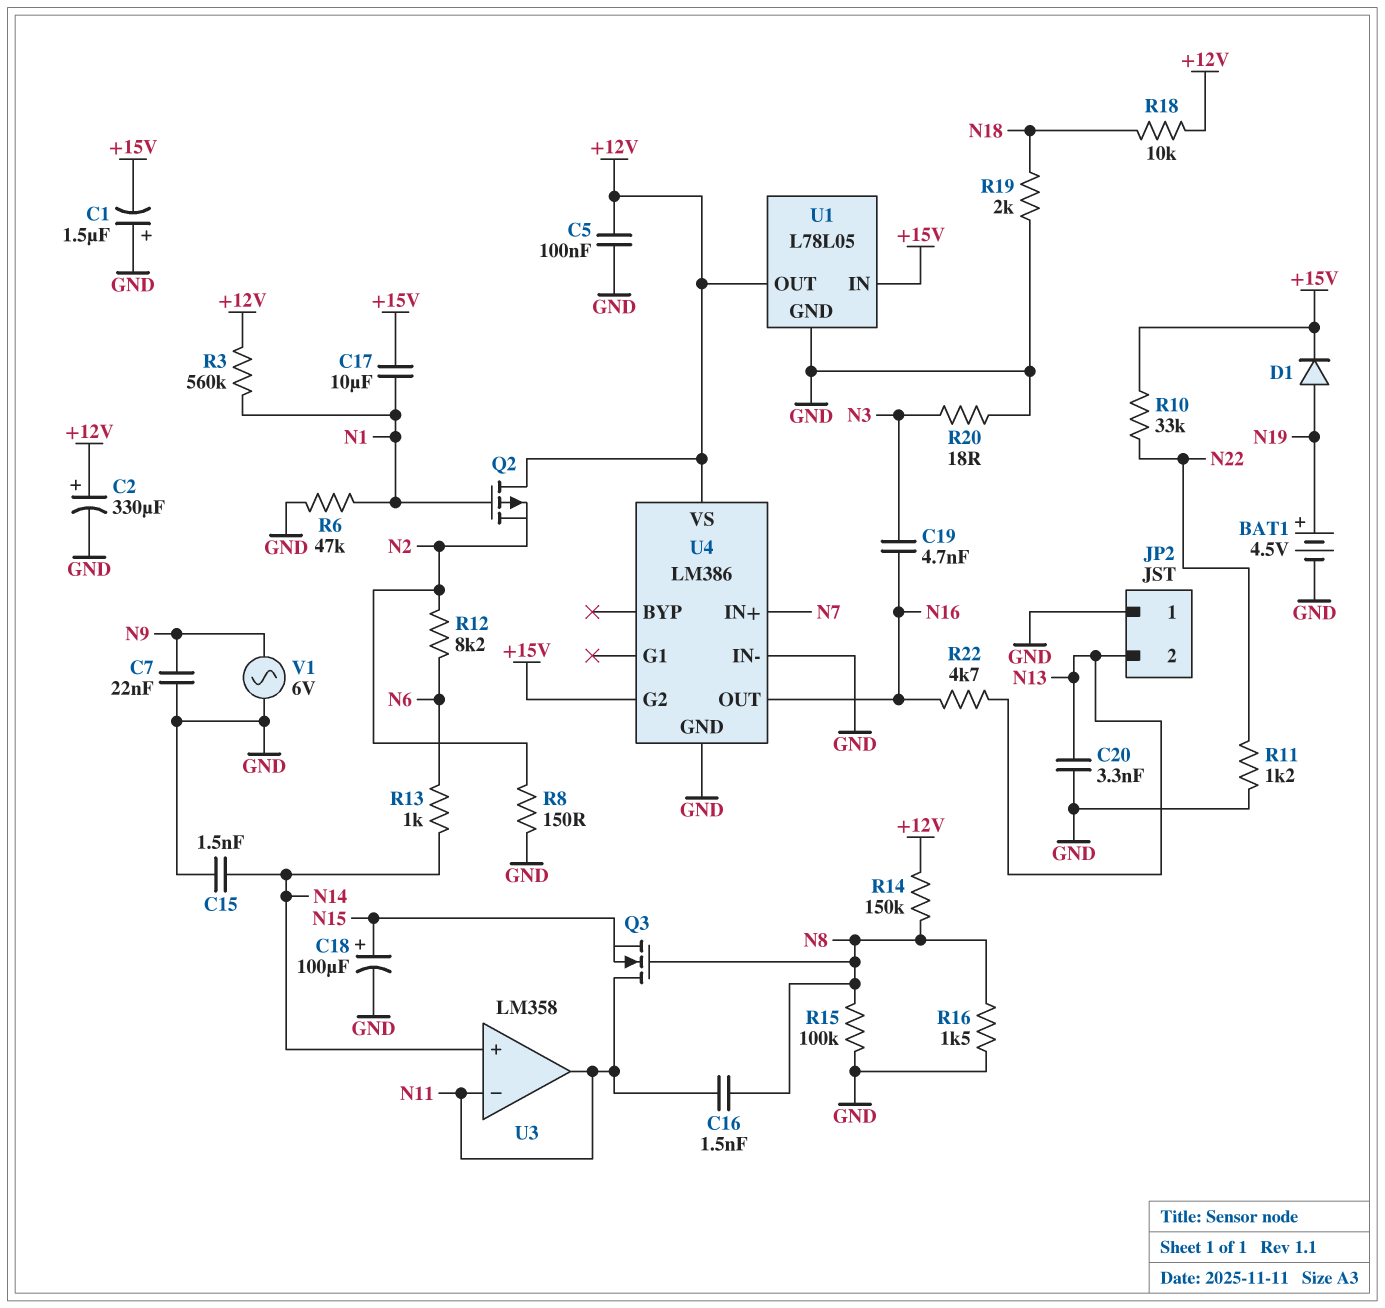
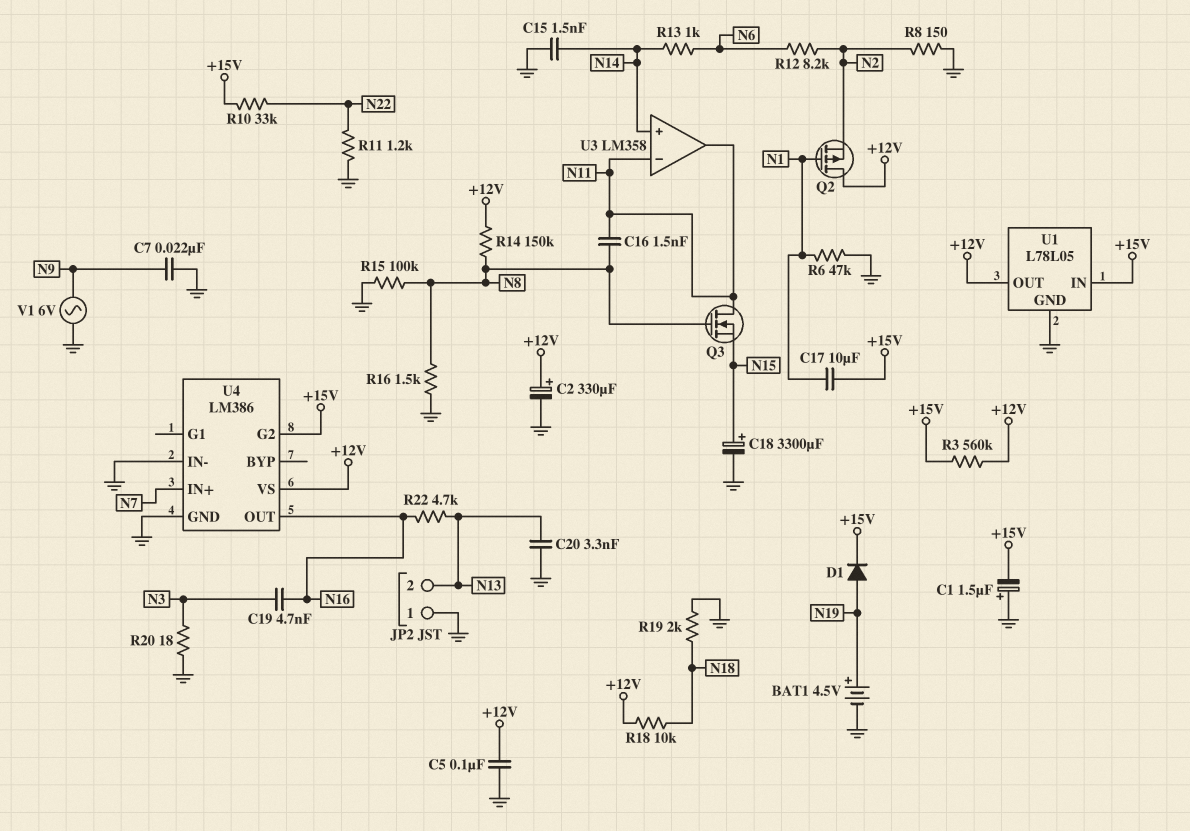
C18: 100uF (plus N15, minus GND) -> 3300uF (plus N15, minus GND)
R3: 560k (+12V, N1) -> 560k (+12V, +15V)

